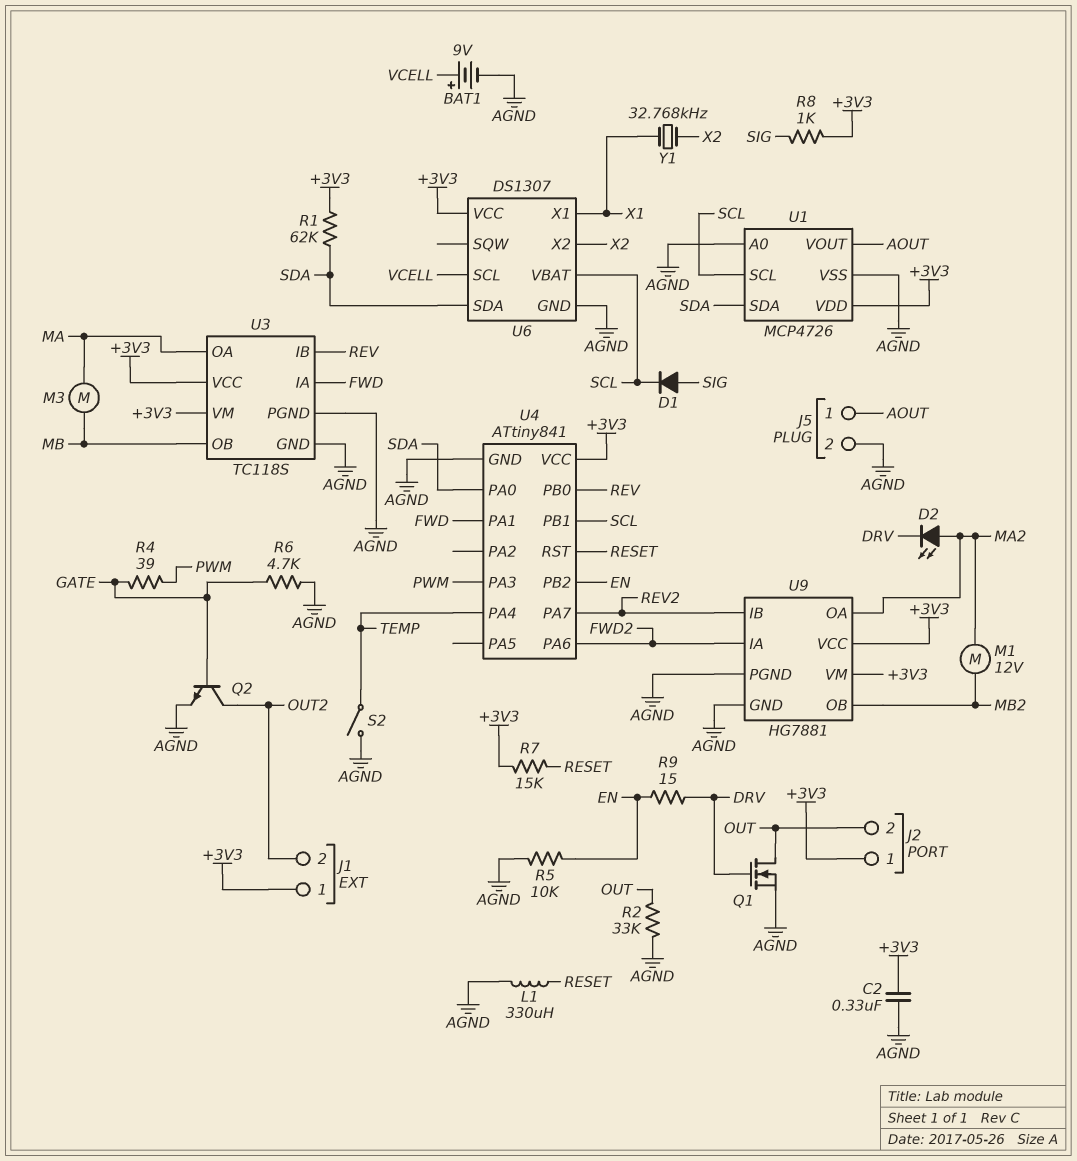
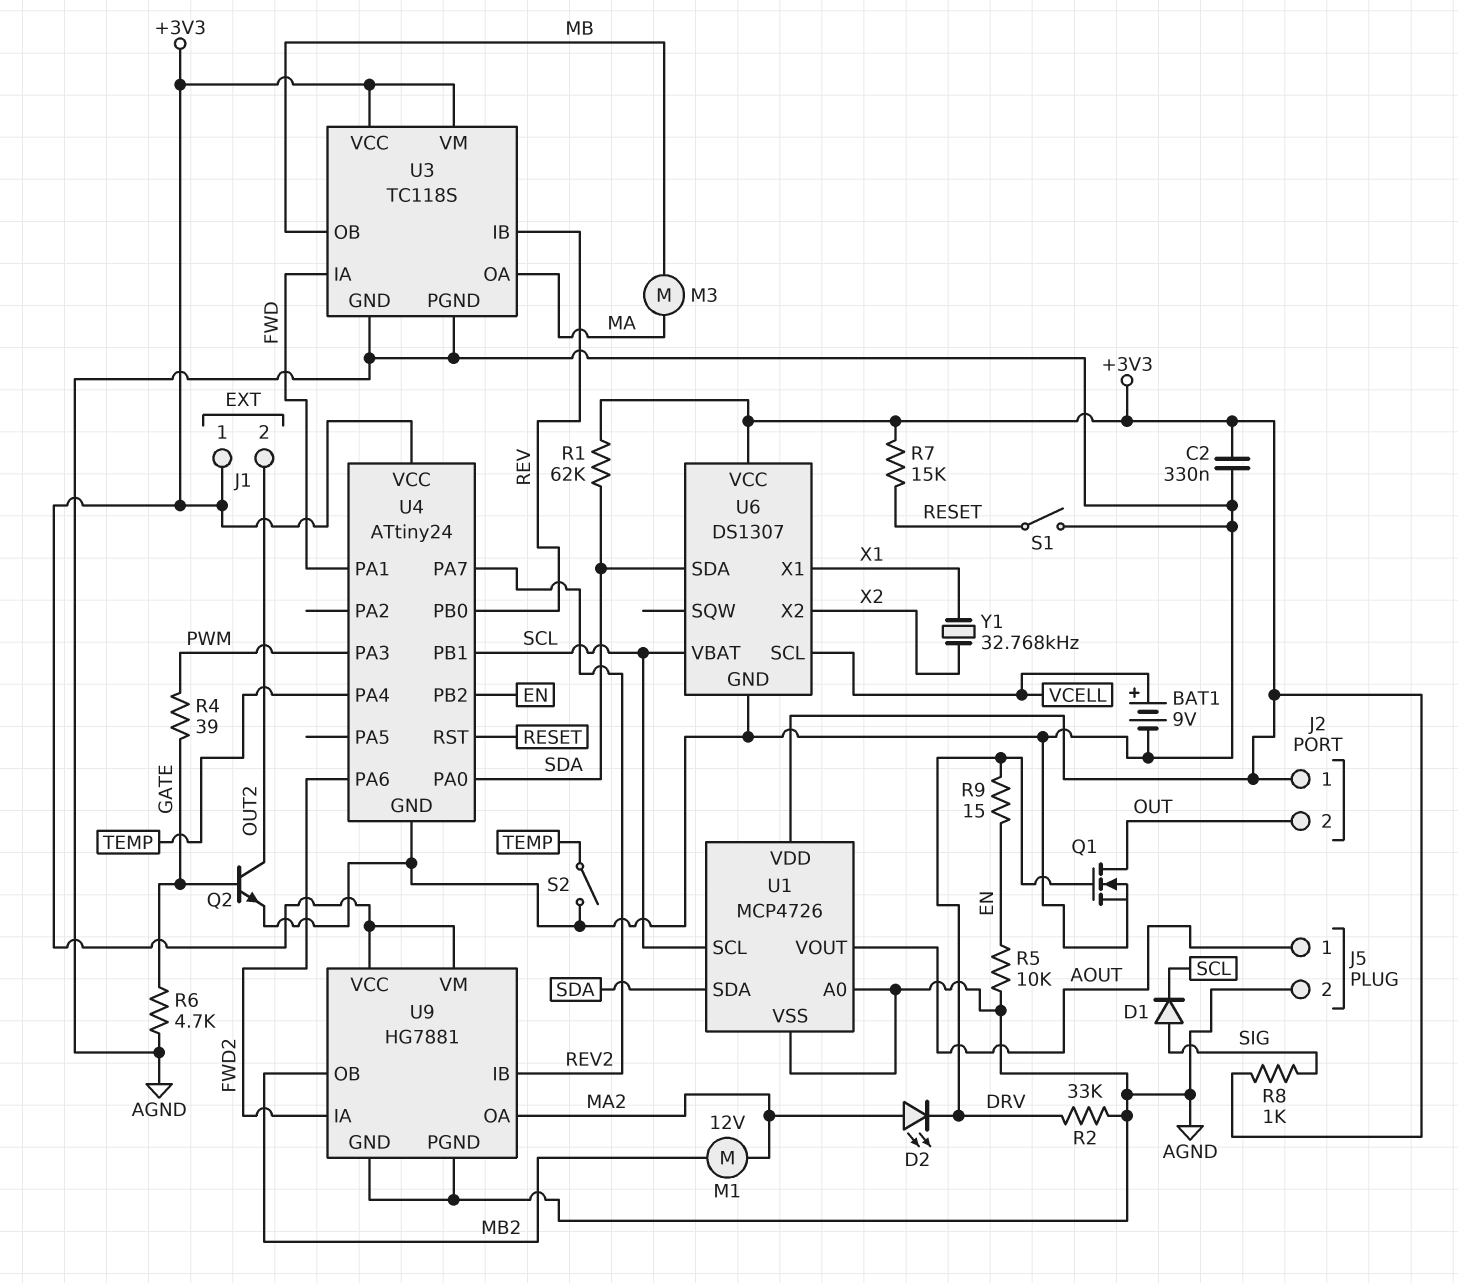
L1: 330uH (AGND, RESET) -> none
R2: 33k (AGND, OUT) -> 33k (AGND, DRV)
S1: none -> switch (AGND, RESET)
U4: ATtiny841 -> ATtiny24

